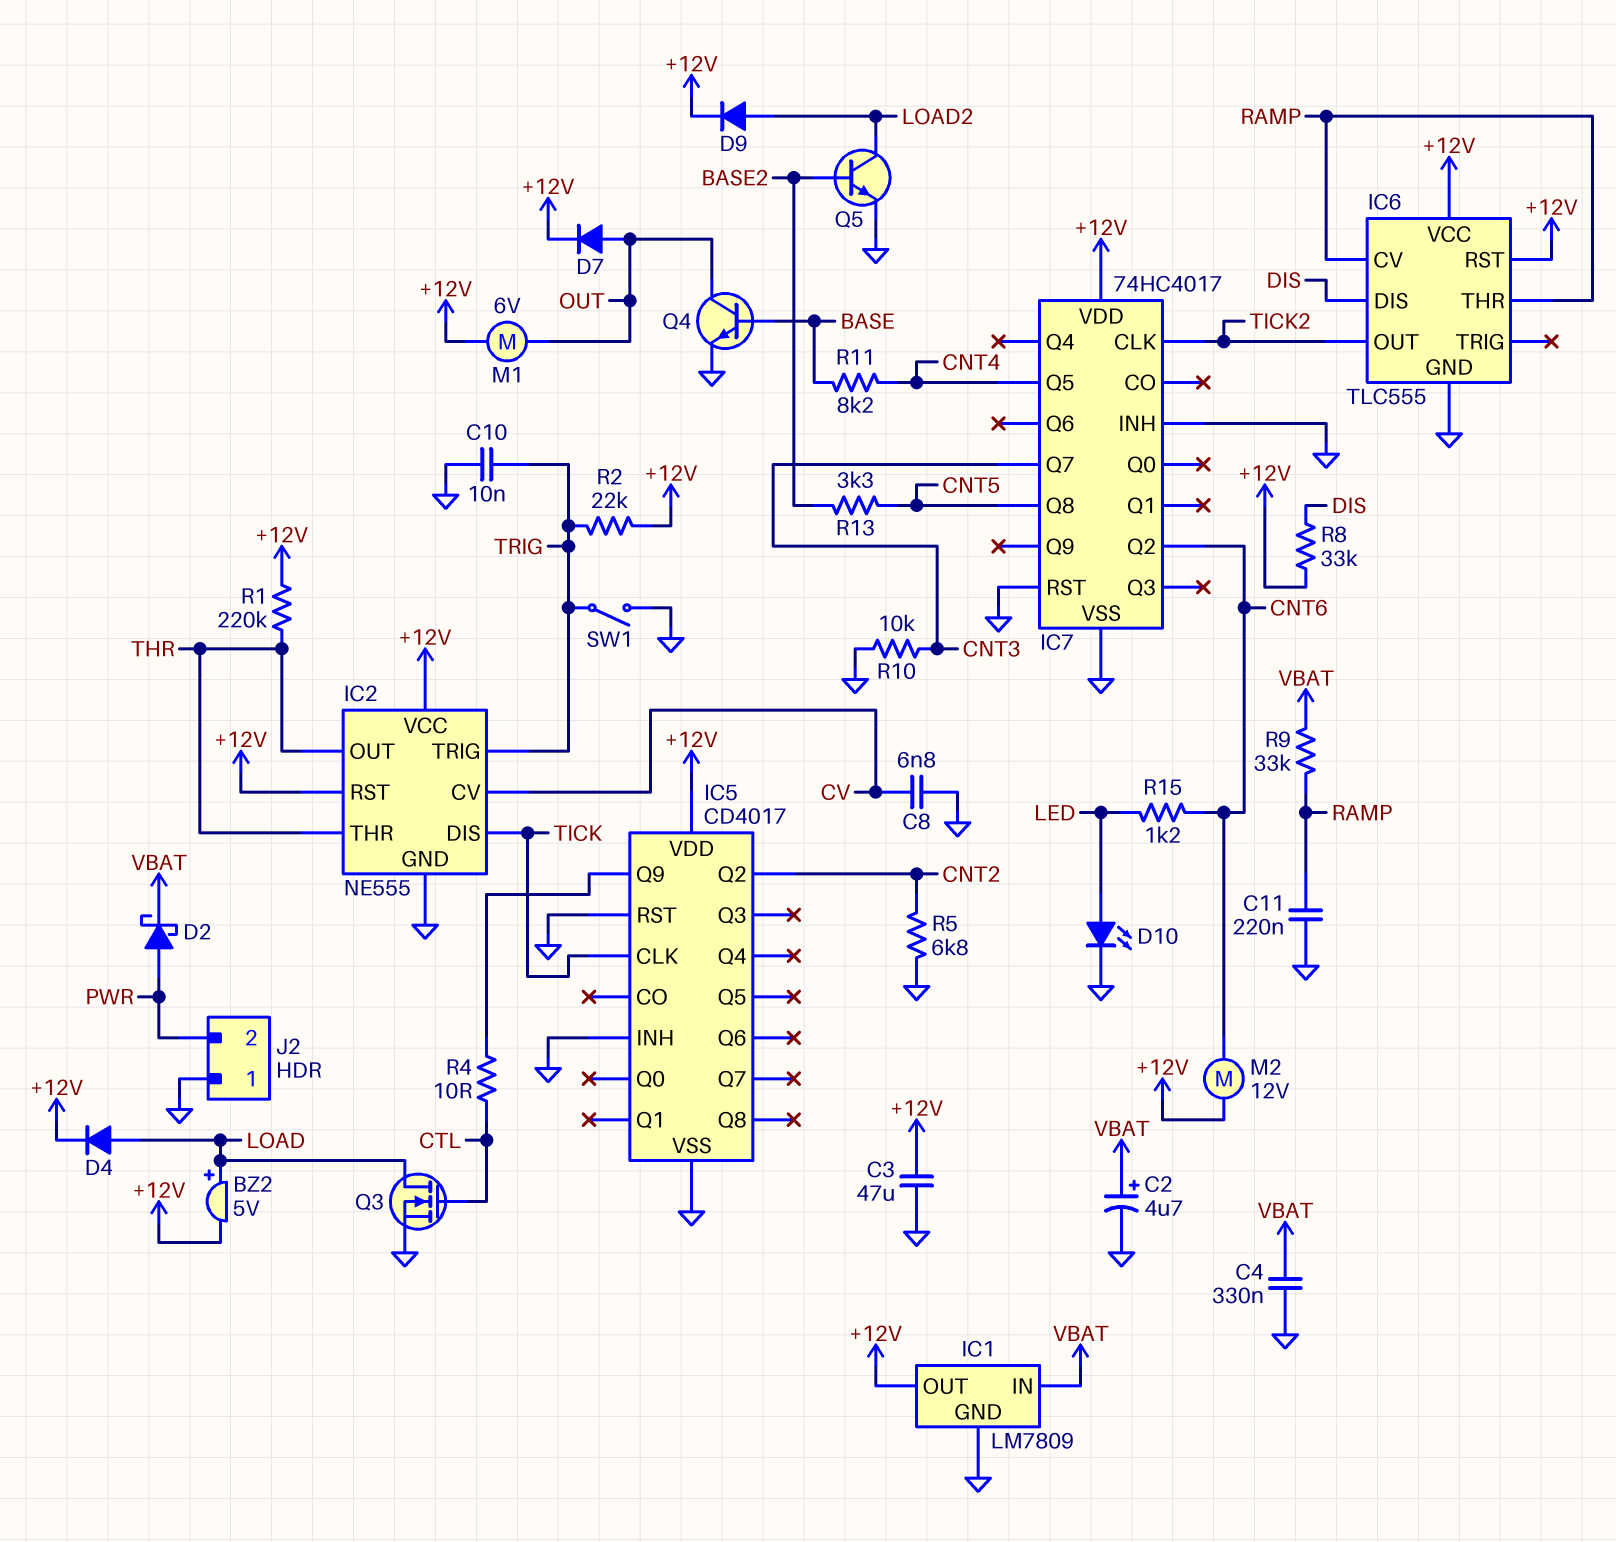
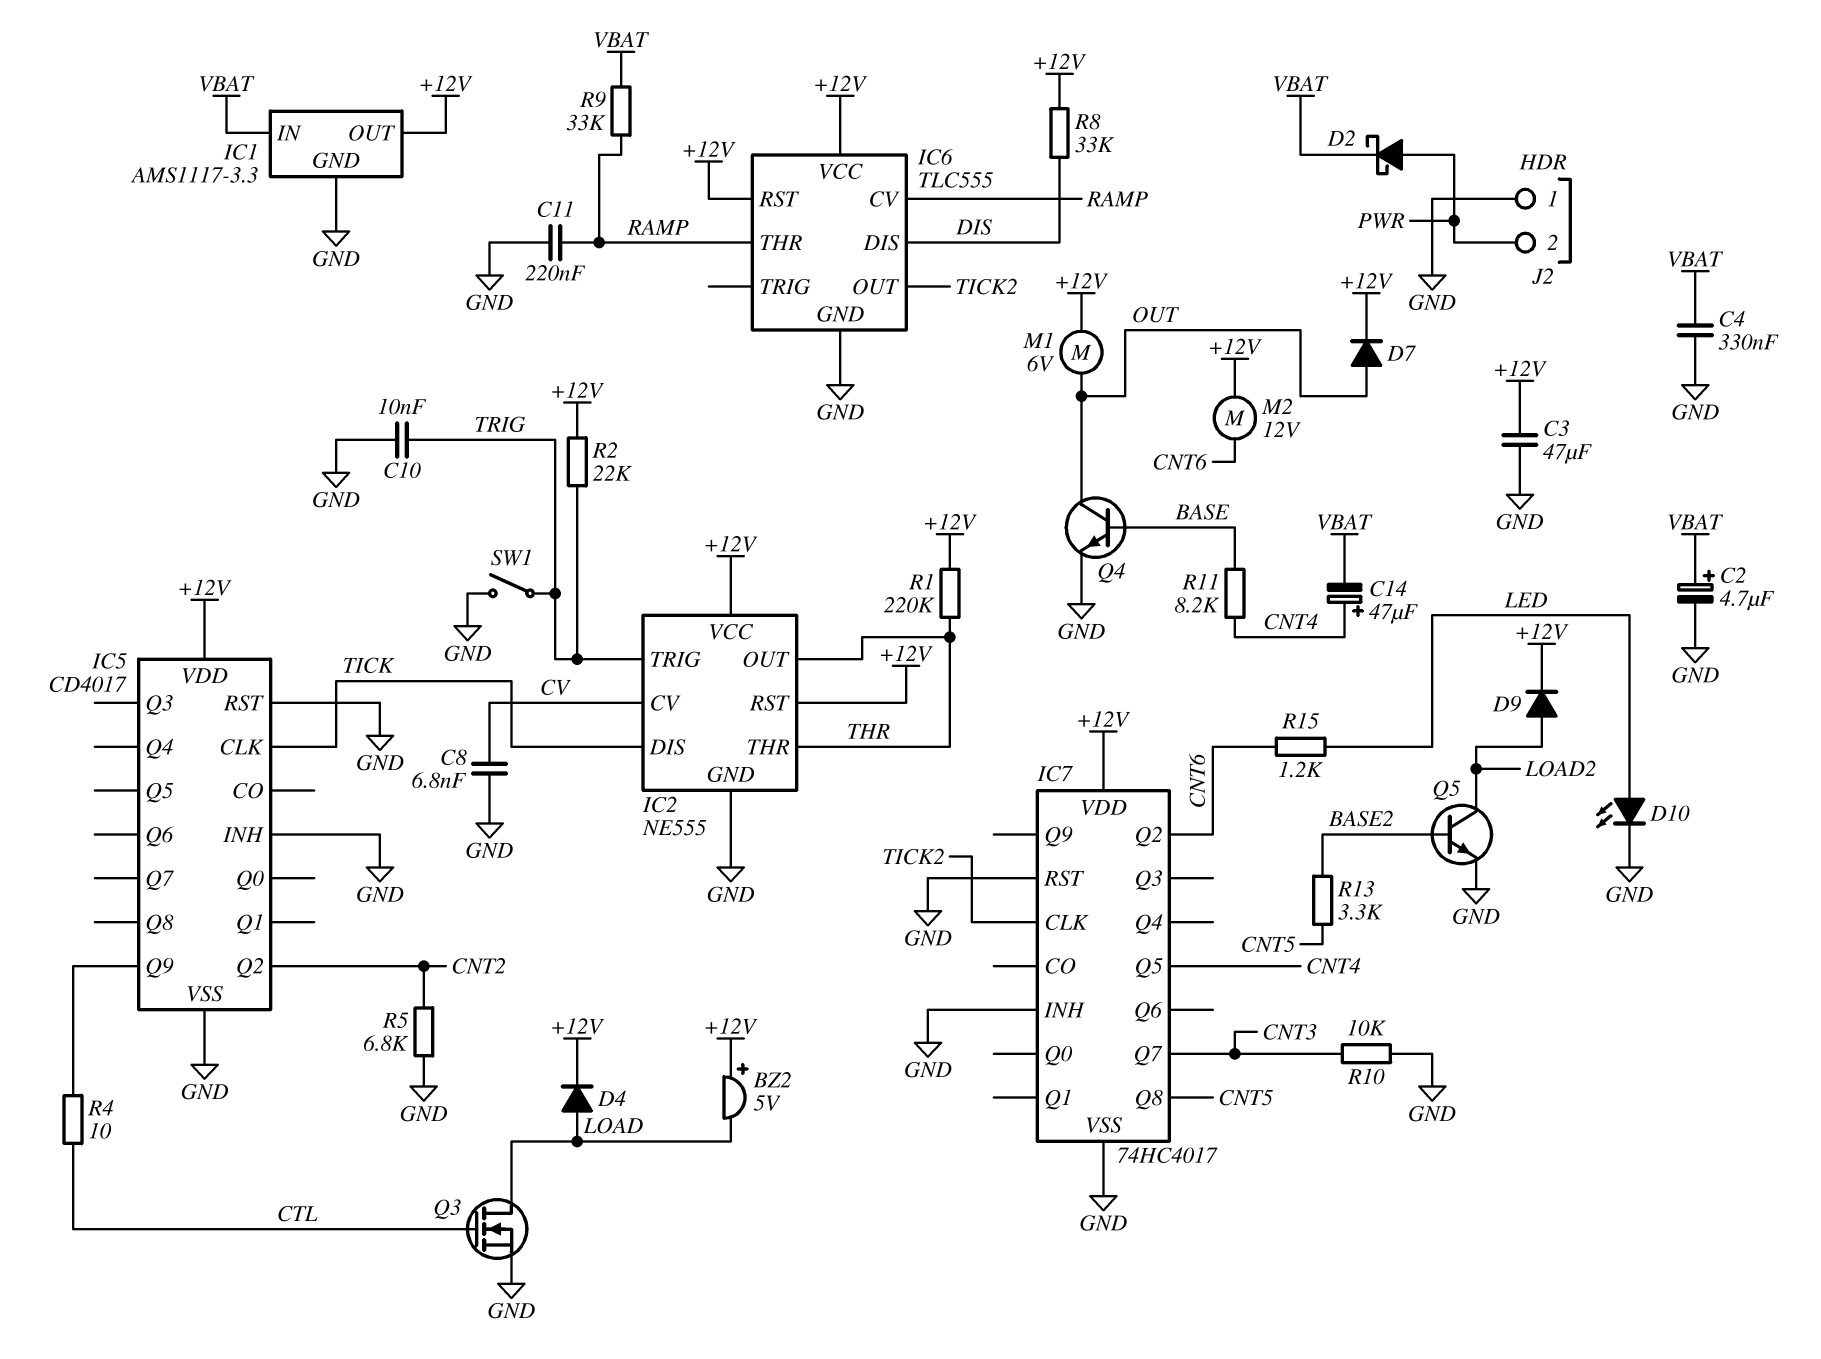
BZ2: buzzer 5V (plus LOAD, minus +12V) -> buzzer 5V (plus +12V, minus LOAD)
C14: none -> 47uF (plus CNT4, minus VBAT)
IC1: LM7809 -> AMS1117-3.3

